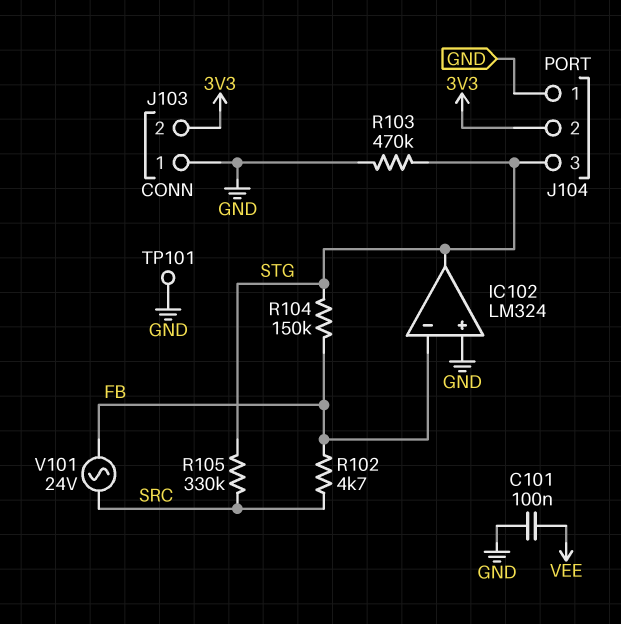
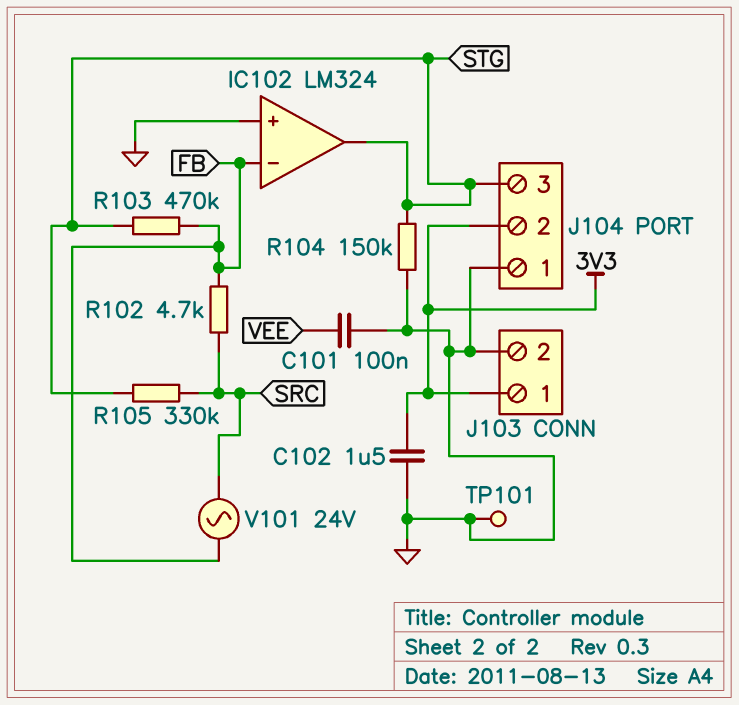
C102: none -> 1.5uF (3V3, GND)
J103 pin 1: GND -> 3V3
J103 pin 2: 3V3 -> GND
R103: 470k (GND, STG) -> 470k (FB, STG)
R104: 150k (FB, STG) -> 150k (GND, STG)

